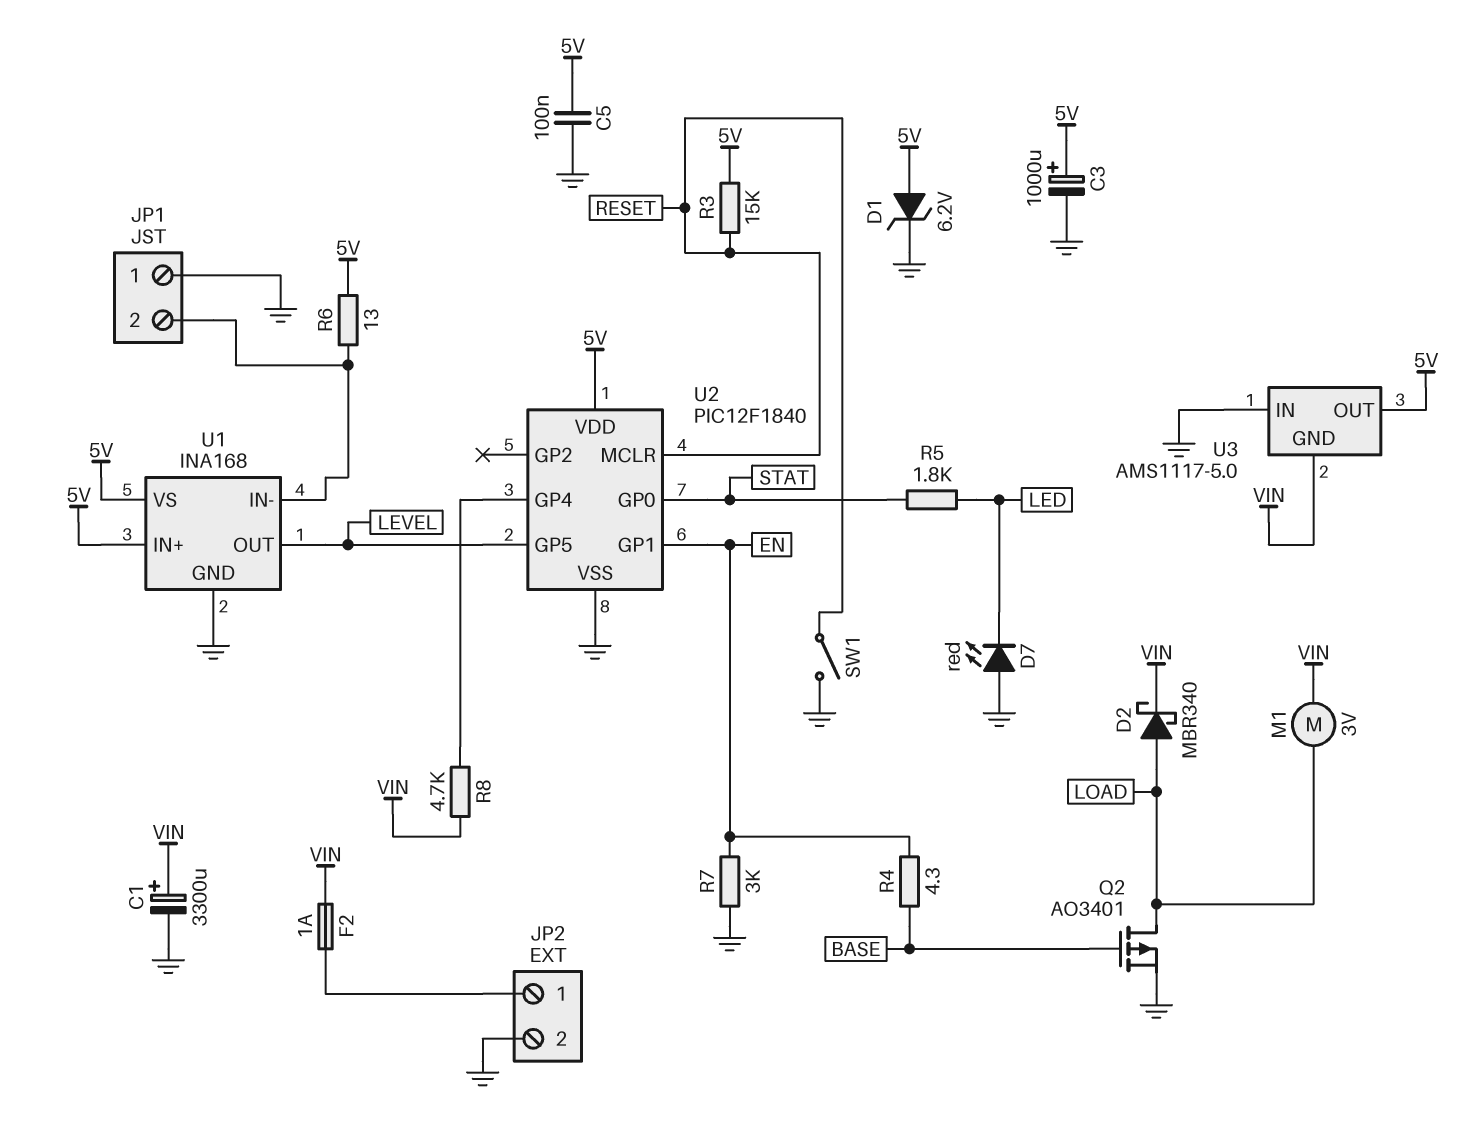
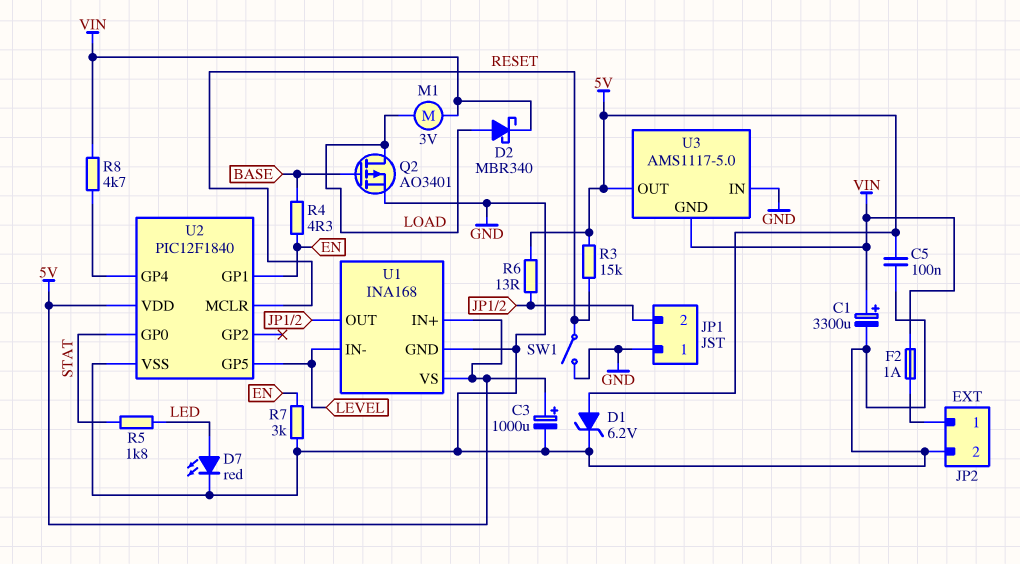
D7: LED red (A GND, K LED) -> LED red (A LED, K GND)
U1 pin IN-: JP1/2 -> LEVEL
U1 pin OUT: LEVEL -> JP1/2

